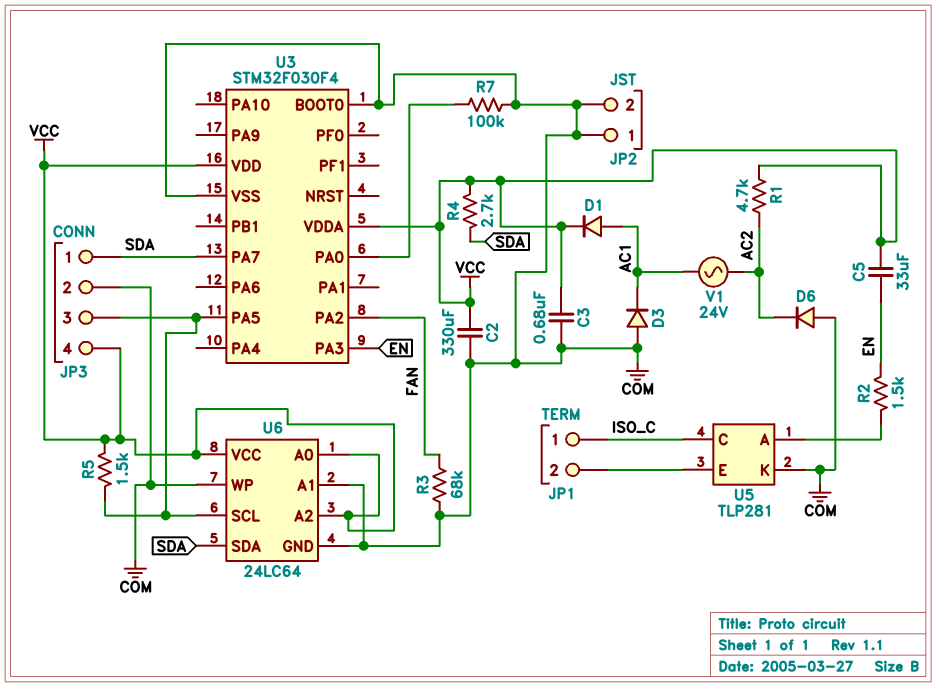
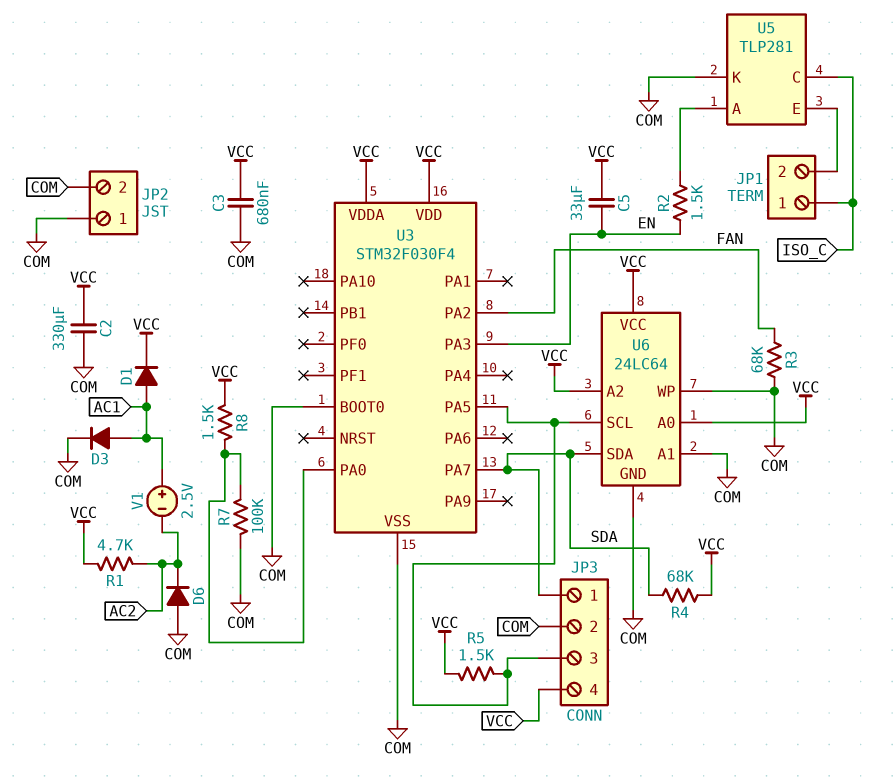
D3: diode (A COM, K AC1) -> diode (A AC1, K COM)
R4: 2.7k (SDA, VCC) -> 68k (SDA, VCC)
R8: none -> 1.5k (U3/PA0, VCC)
V1: AC 24V (AC1, AC2) -> 2.5V (plus AC1, minus AC2)

